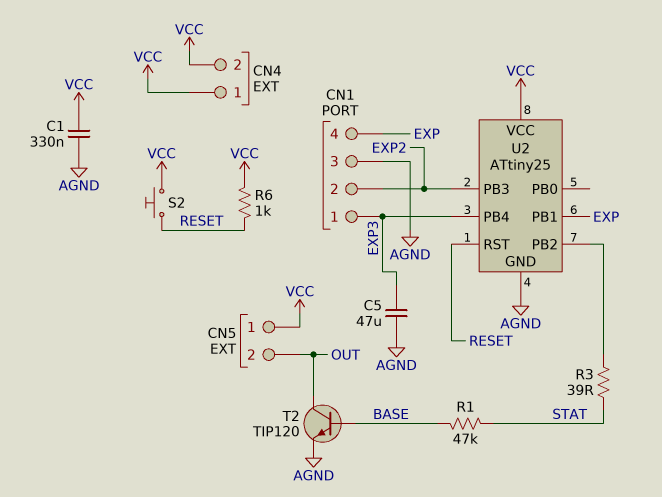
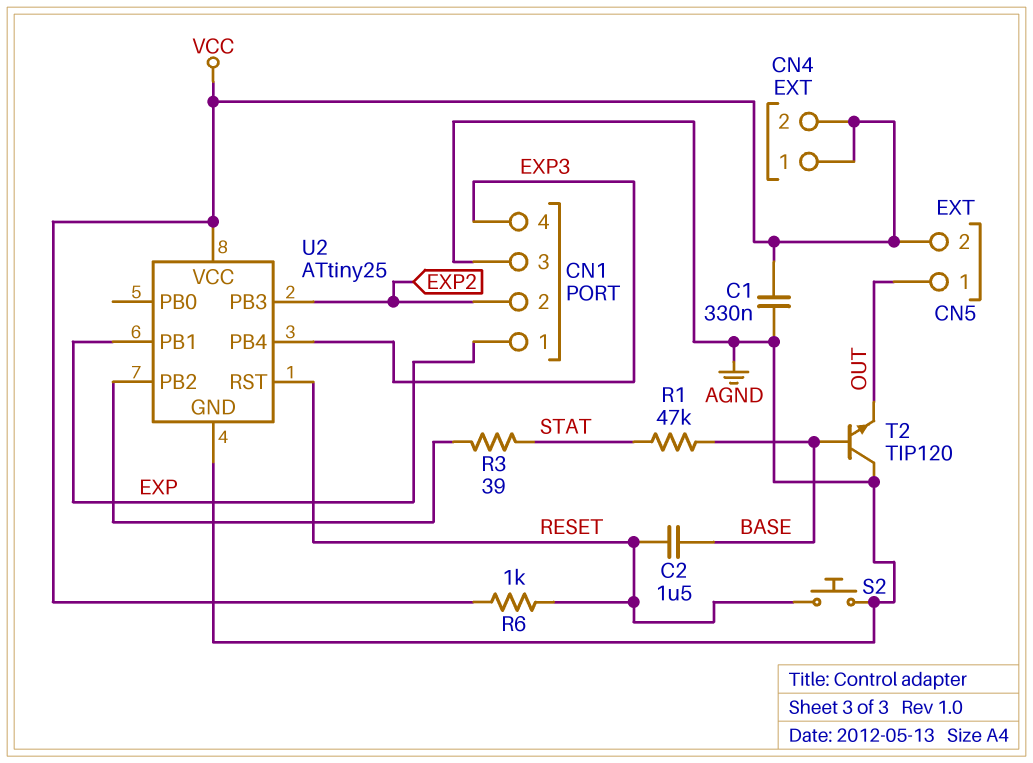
C2: none -> 1.5uF (BASE, RESET)
C5: 47uF (AGND, EXP3) -> none
CN1 pin 1: EXP3 -> EXP
CN1 pin 4: EXP -> EXP3
CN5 pin 1: VCC -> OUT
CN5 pin 2: OUT -> VCC
S2: button (RESET, VCC) -> button (AGND, RESET)
T2: NPN TIP120 (B BASE, C OUT, E AGND) -> NPN TIP120 (B BASE, C AGND, E OUT)

